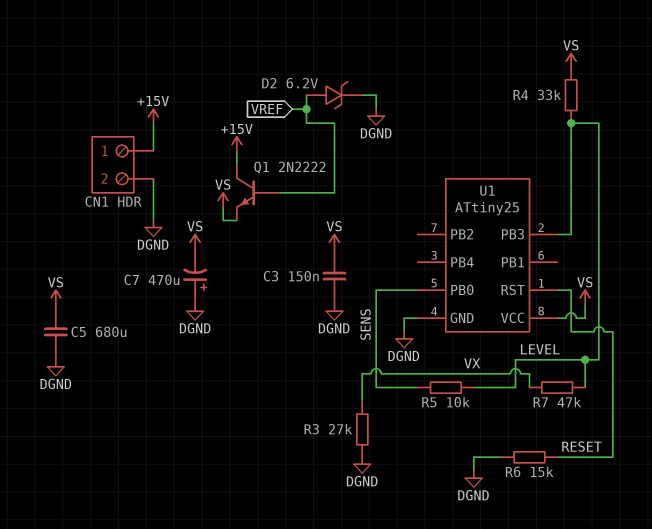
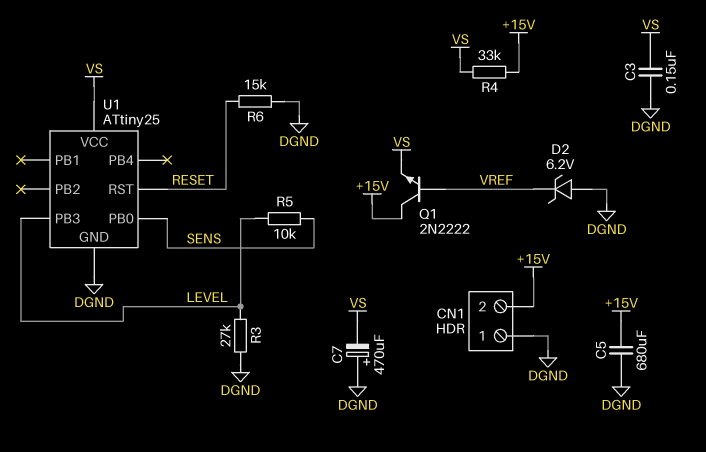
C5: 680uF (DGND, VS) -> 680uF (+15V, DGND)
CN1 pin 1: +15V -> DGND
CN1 pin 2: DGND -> +15V
D2: zener 6.2V (A VREF, K DGND) -> zener 6.2V (A DGND, K VREF)
R3: 27k (DGND, VX) -> 27k (DGND, LEVEL)
R4: 33k (LEVEL, VS) -> 33k (+15V, VS)
R7: 47k (LEVEL, VX) -> none

